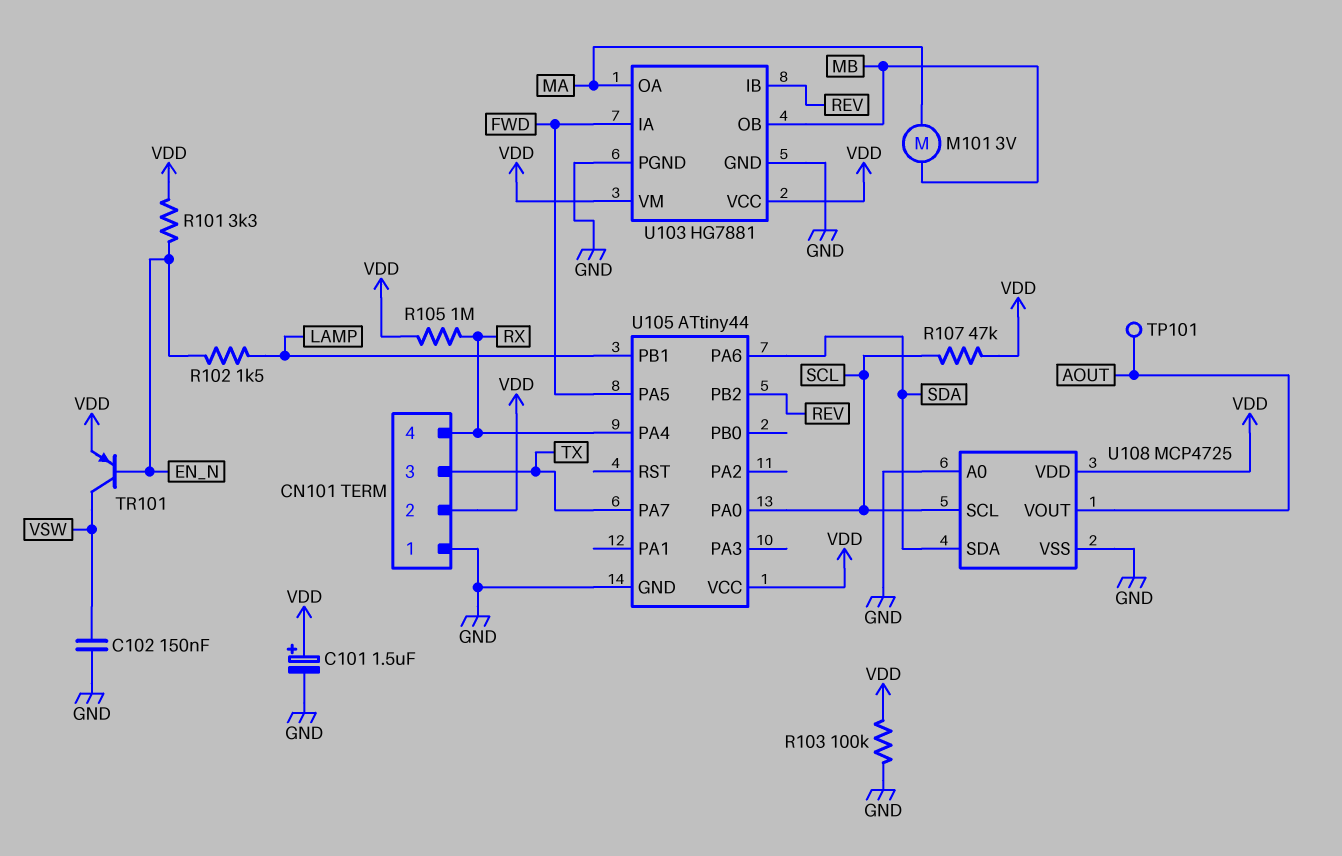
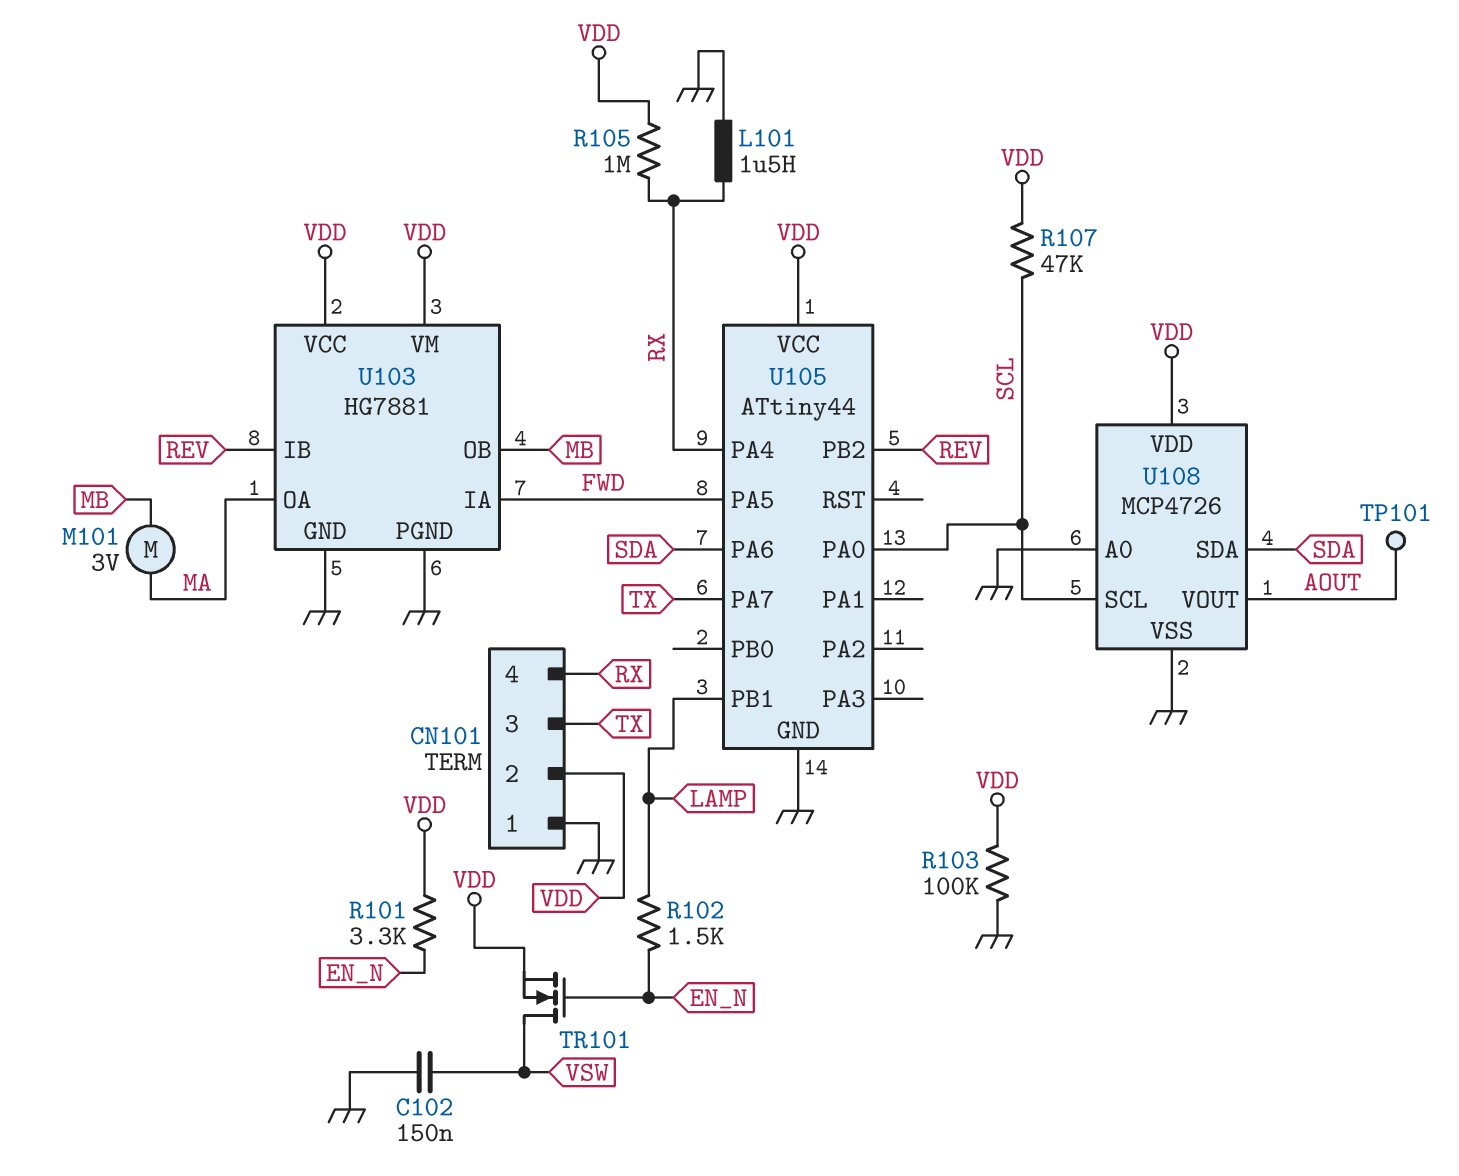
C101: 1.5uF (plus VDD, minus GND) -> none
L101: none -> 1.5uH (GND, RX)
TR101: PNP (B EN_N, C VSW, E VDD) -> NMOS (G EN_N, D VSW, S VDD)
U108: MCP4725 -> MCP4726

